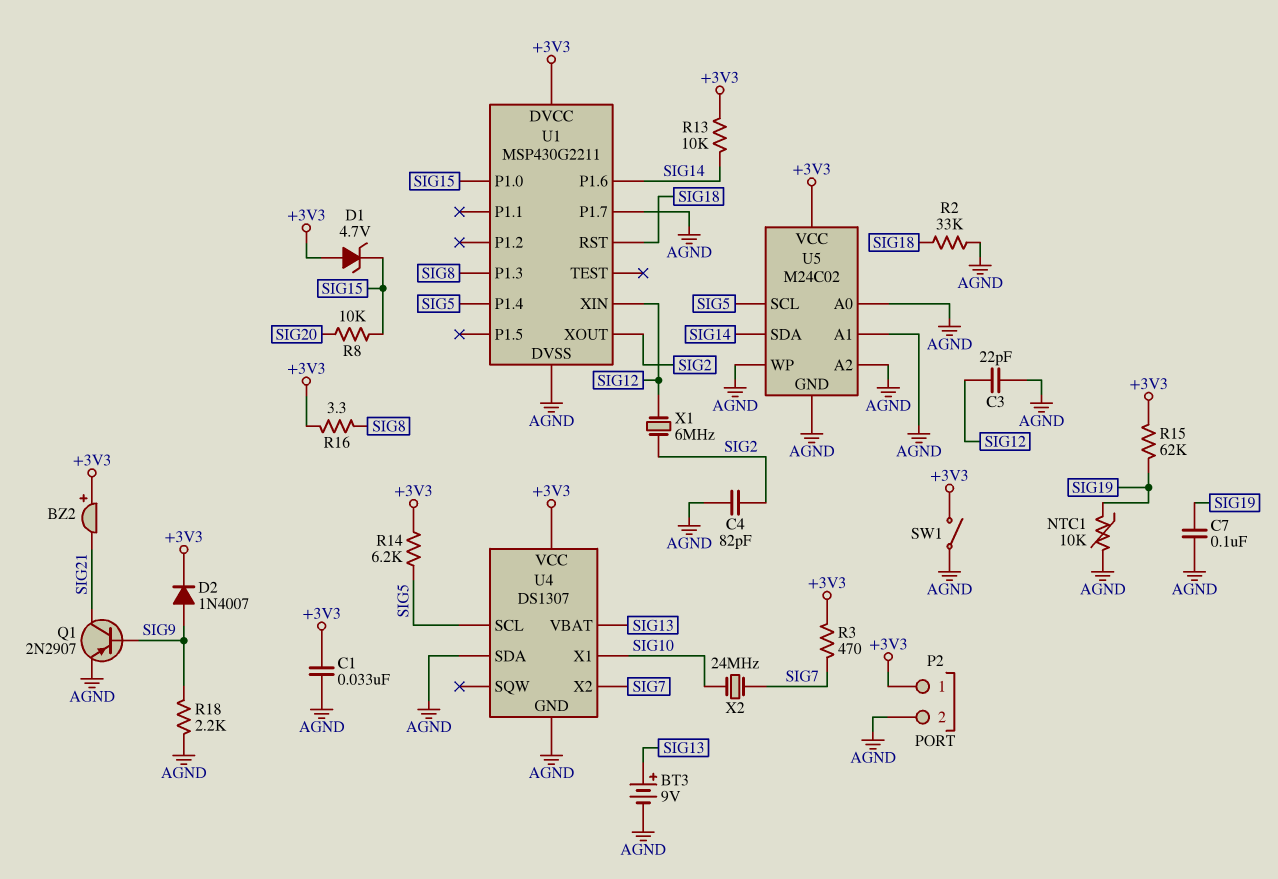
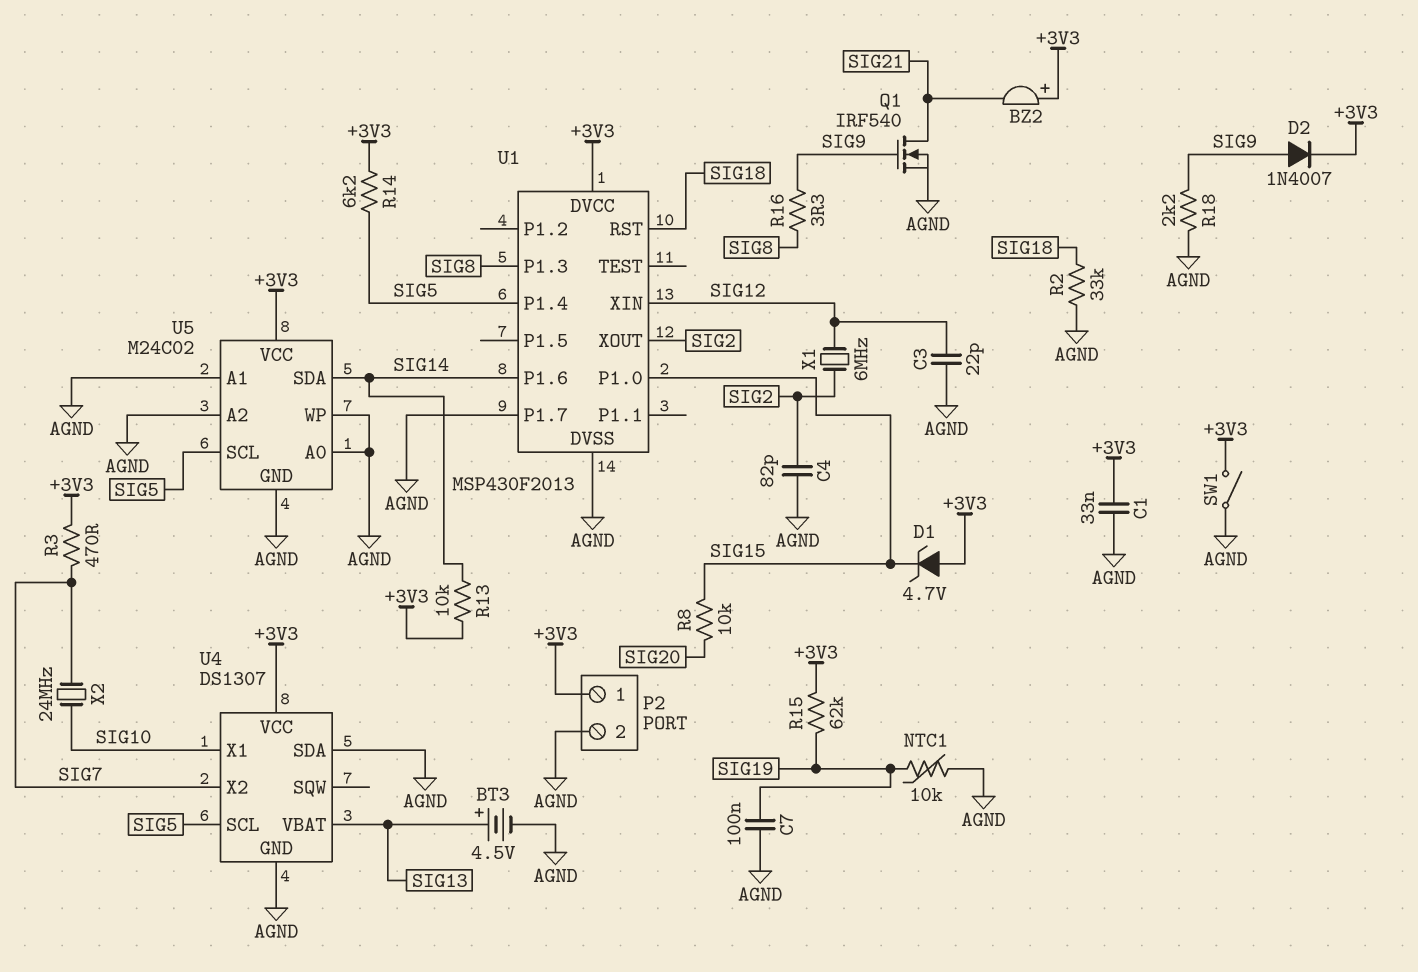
BT3: 9V (plus SIG13, minus AGND) -> 4.5V (plus SIG13, minus AGND)
Q1: PNP 2N2907 (B SIG9, C SIG21, E AGND) -> NMOS IRF540 (G SIG9, D SIG21, S AGND)
R16: 3.3 (+3V3, SIG8) -> 3.3 (SIG8, SIG9)
U1: MSP430G2211 -> MSP430F2013

